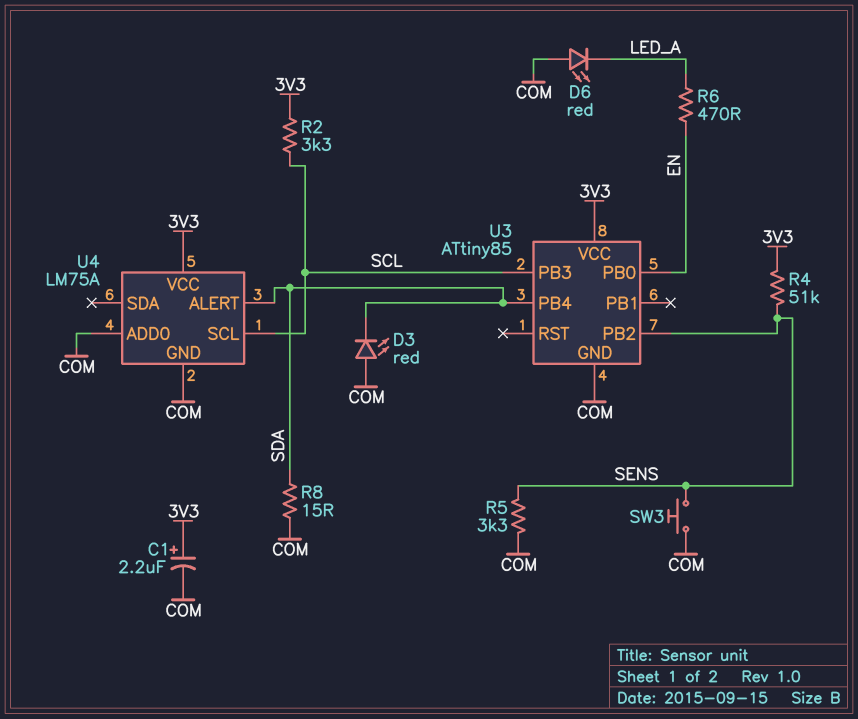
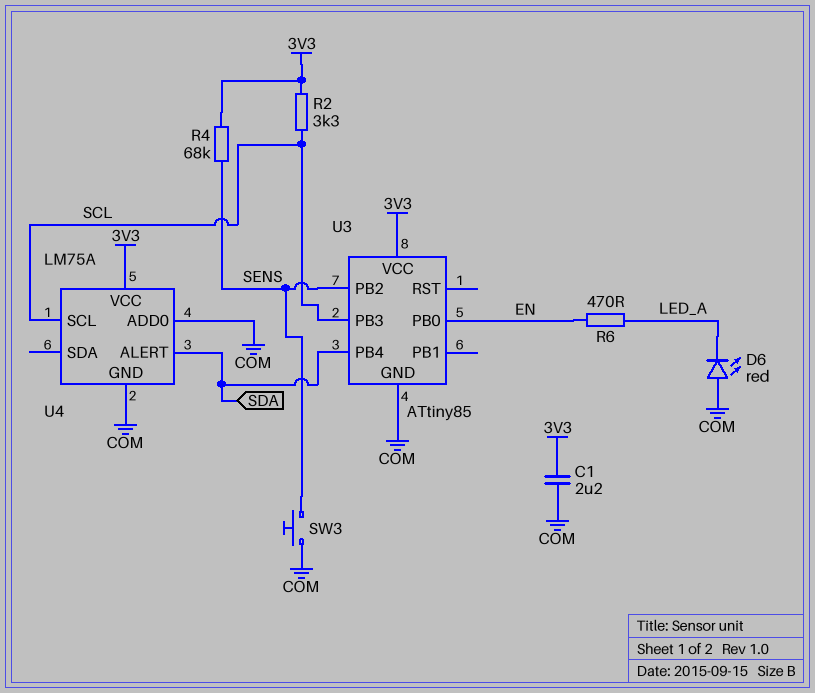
C1: 2.2uF (plus 3V3, minus COM) -> 2.2uF (3V3, COM)
D3: LED red (A COM, K SDA) -> none
R4: 51k (3V3, SENS) -> 68k (3V3, SENS)
R5: 3.3k (COM, SENS) -> none
R8: 15 (COM, SDA) -> none

